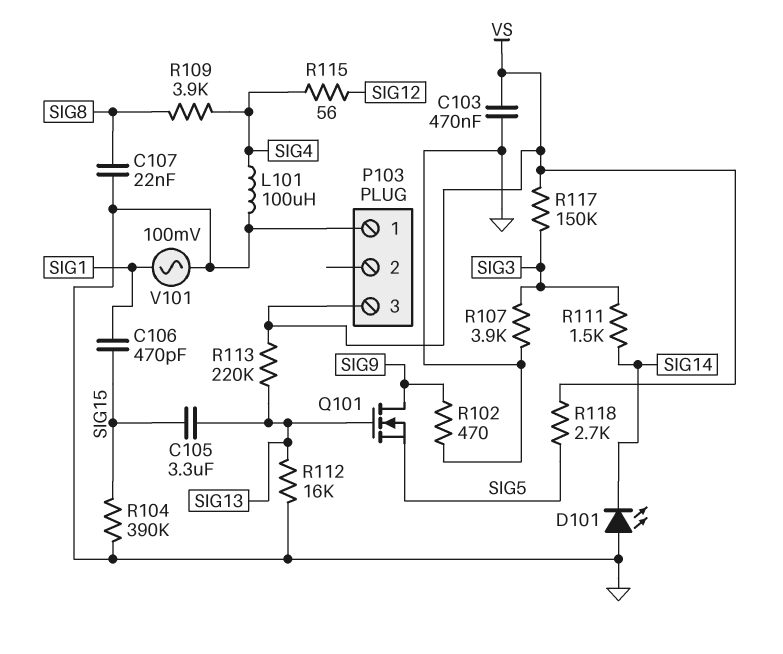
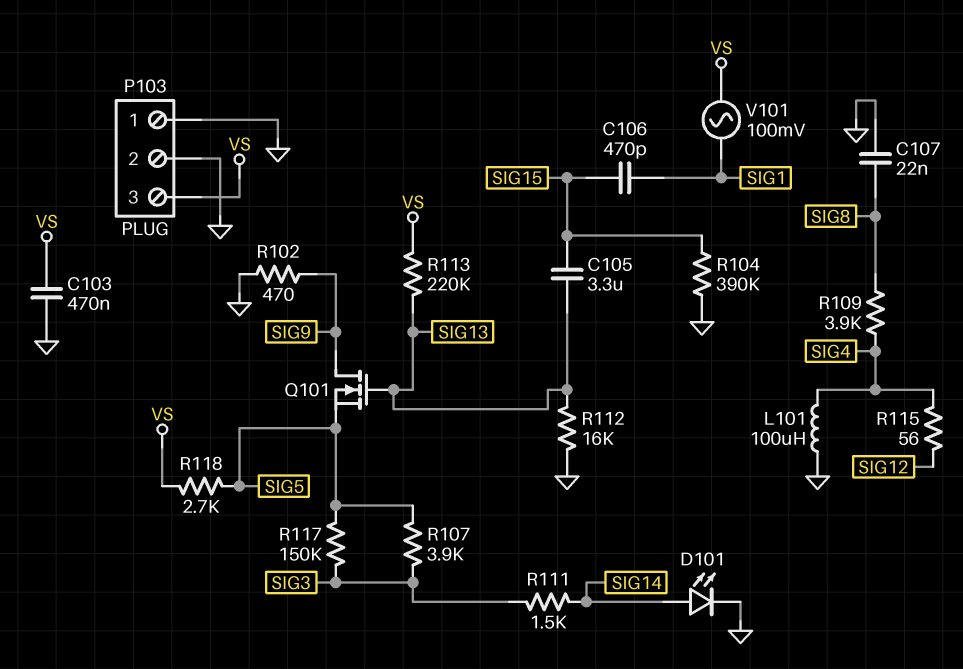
D101: LED (A GND, K SIG14) -> LED (A SIG14, K GND)
P103 pin 2: none -> GND
R107: 3.9k (GND, SIG3) -> 3.9k (SIG3, SIG5)
R117: 150k (SIG3, VS) -> 150k (SIG3, SIG5)
V101: AC 100mV (GND, SIG1) -> AC 100mV (SIG1, VS)

